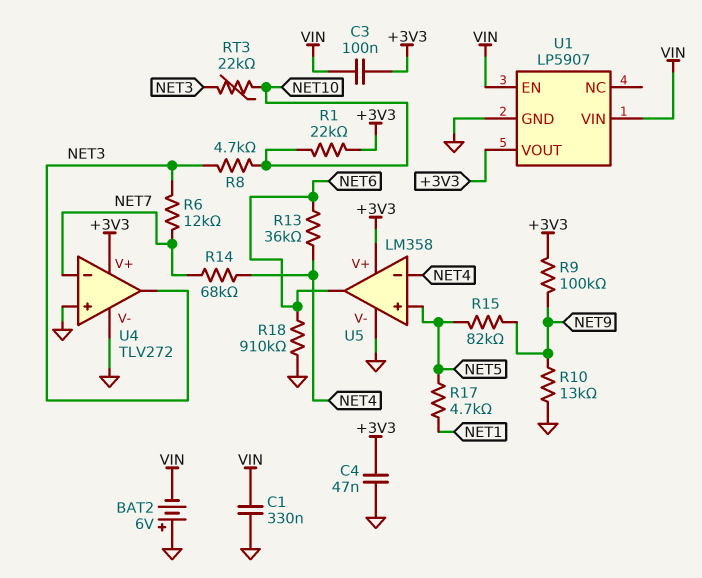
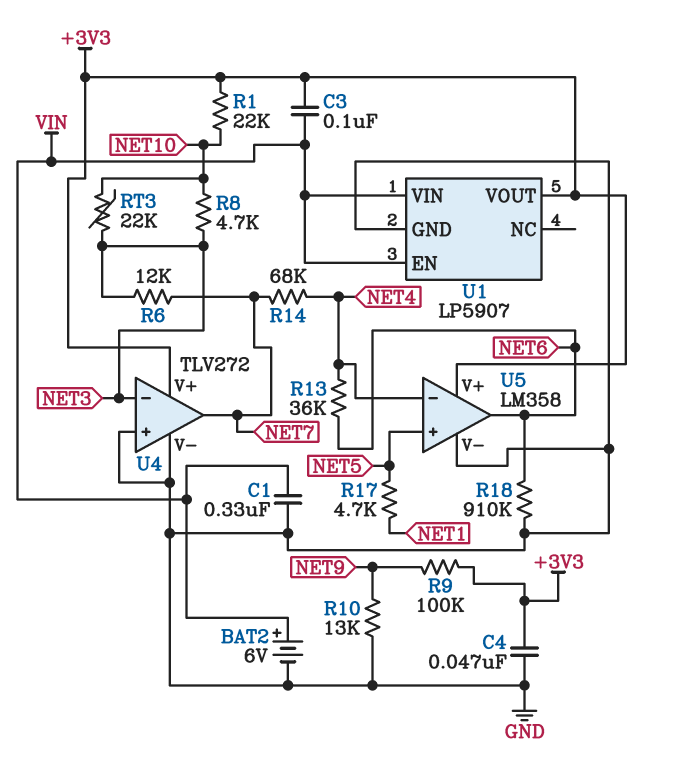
BAT2: 6V (plus GND, minus VIN) -> 6V (plus VIN, minus GND)
R15: 82k (NET5, NET9) -> none
U4 pin in-: NET7 -> NET3
U4 pin out: NET3 -> NET7

